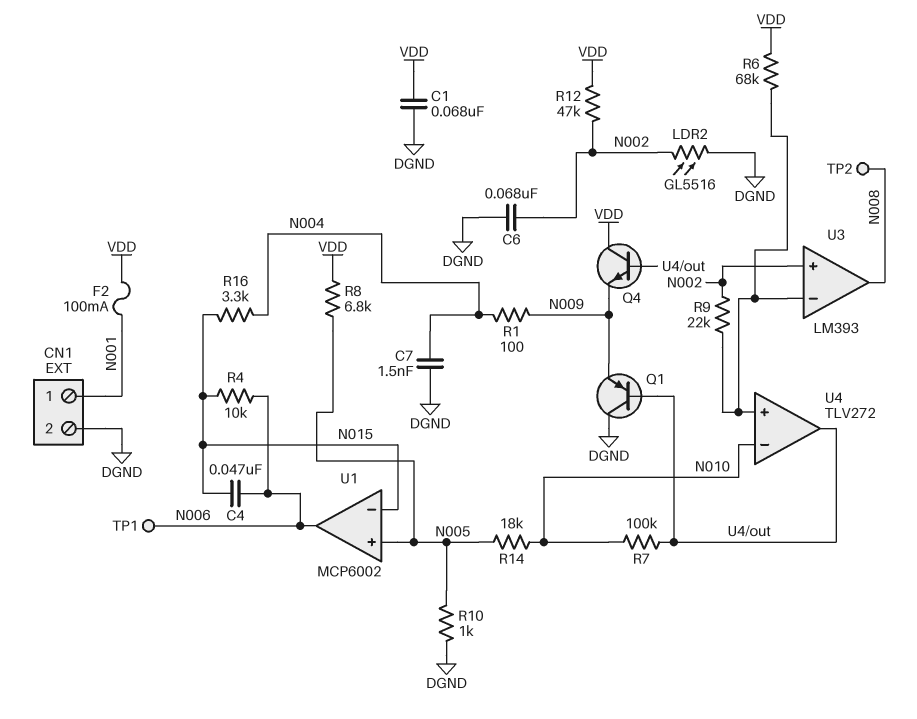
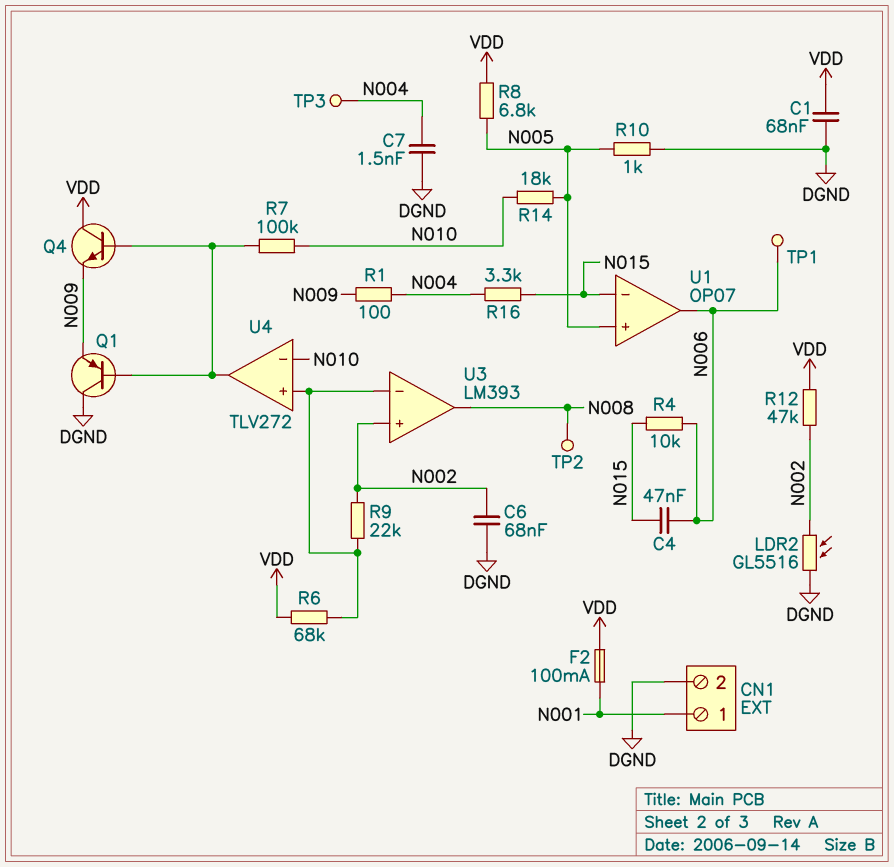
TP3: none -> test point (N004)
U1: MCP6002 -> OP07

